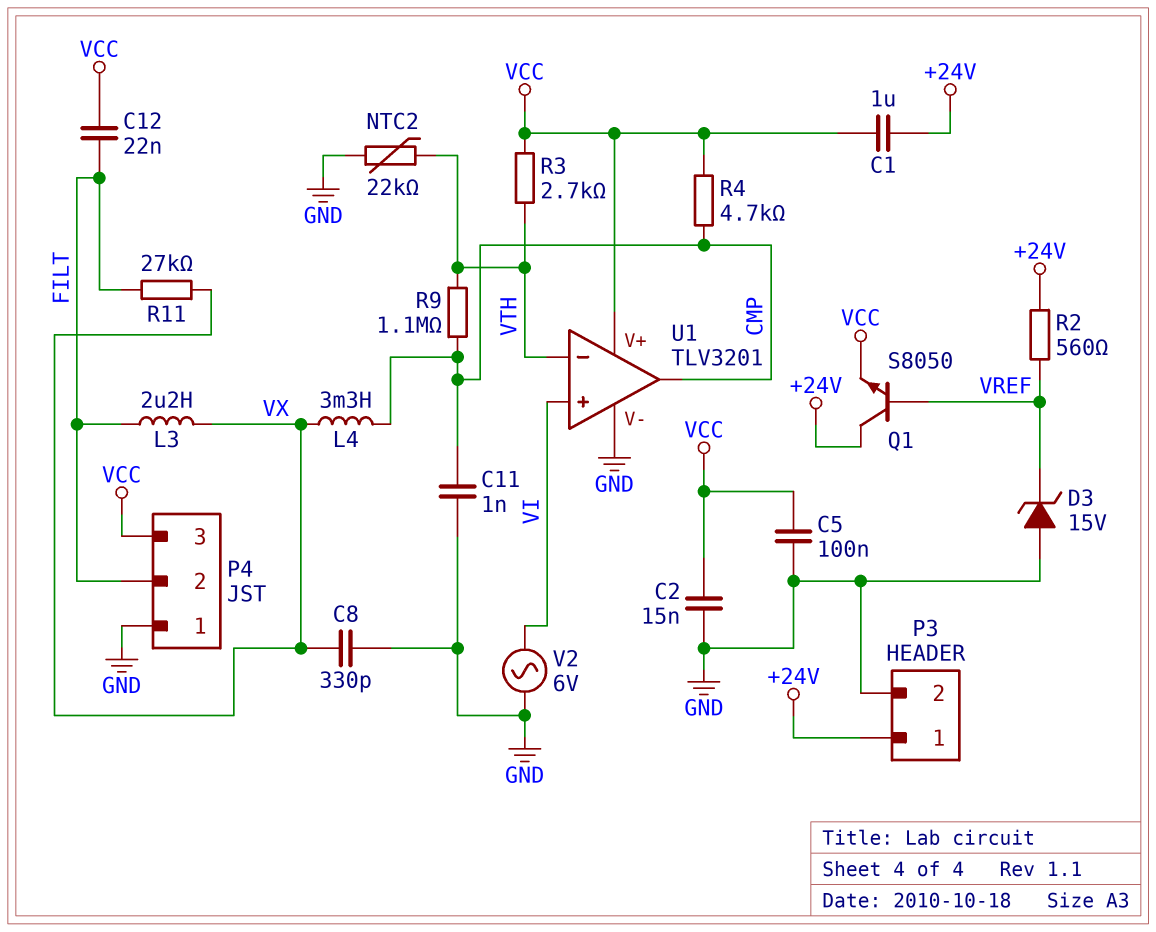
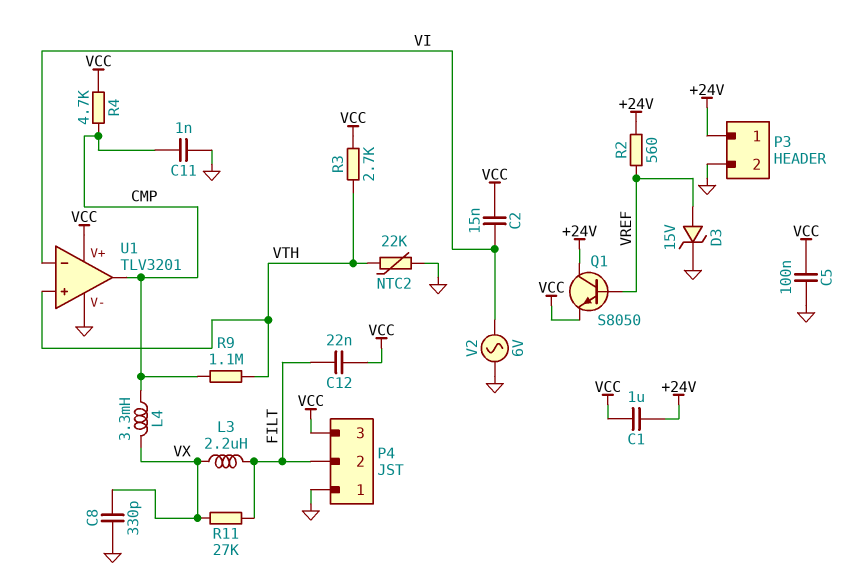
C2: 15nF (GND, VCC) -> 15nF (VCC, VI)
D3: zener 15V (A GND, K VREF) -> zener 15V (A VREF, K GND)
U1 pin in+: VI -> VTH
U1 pin in-: VTH -> VI

